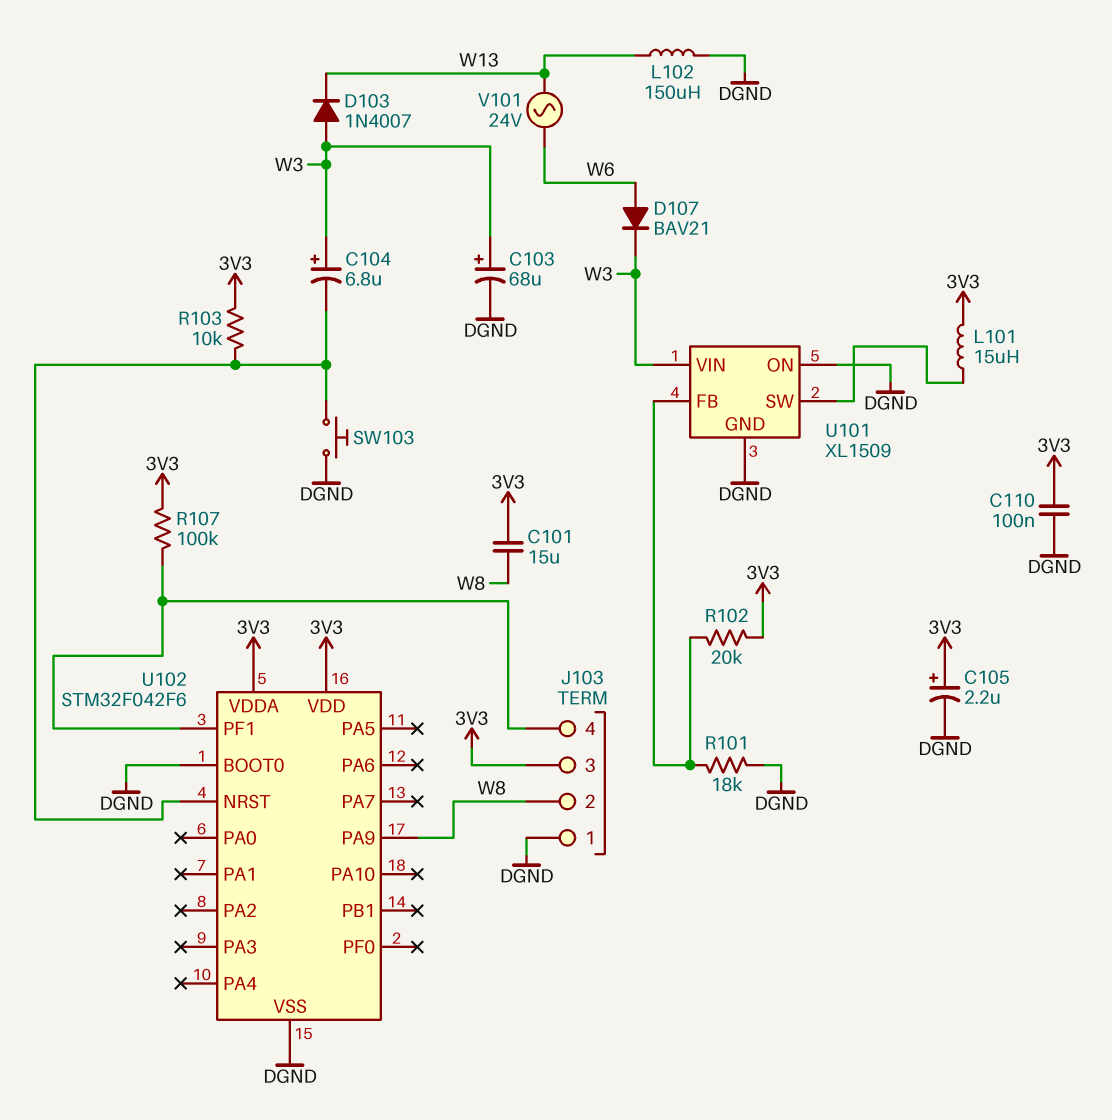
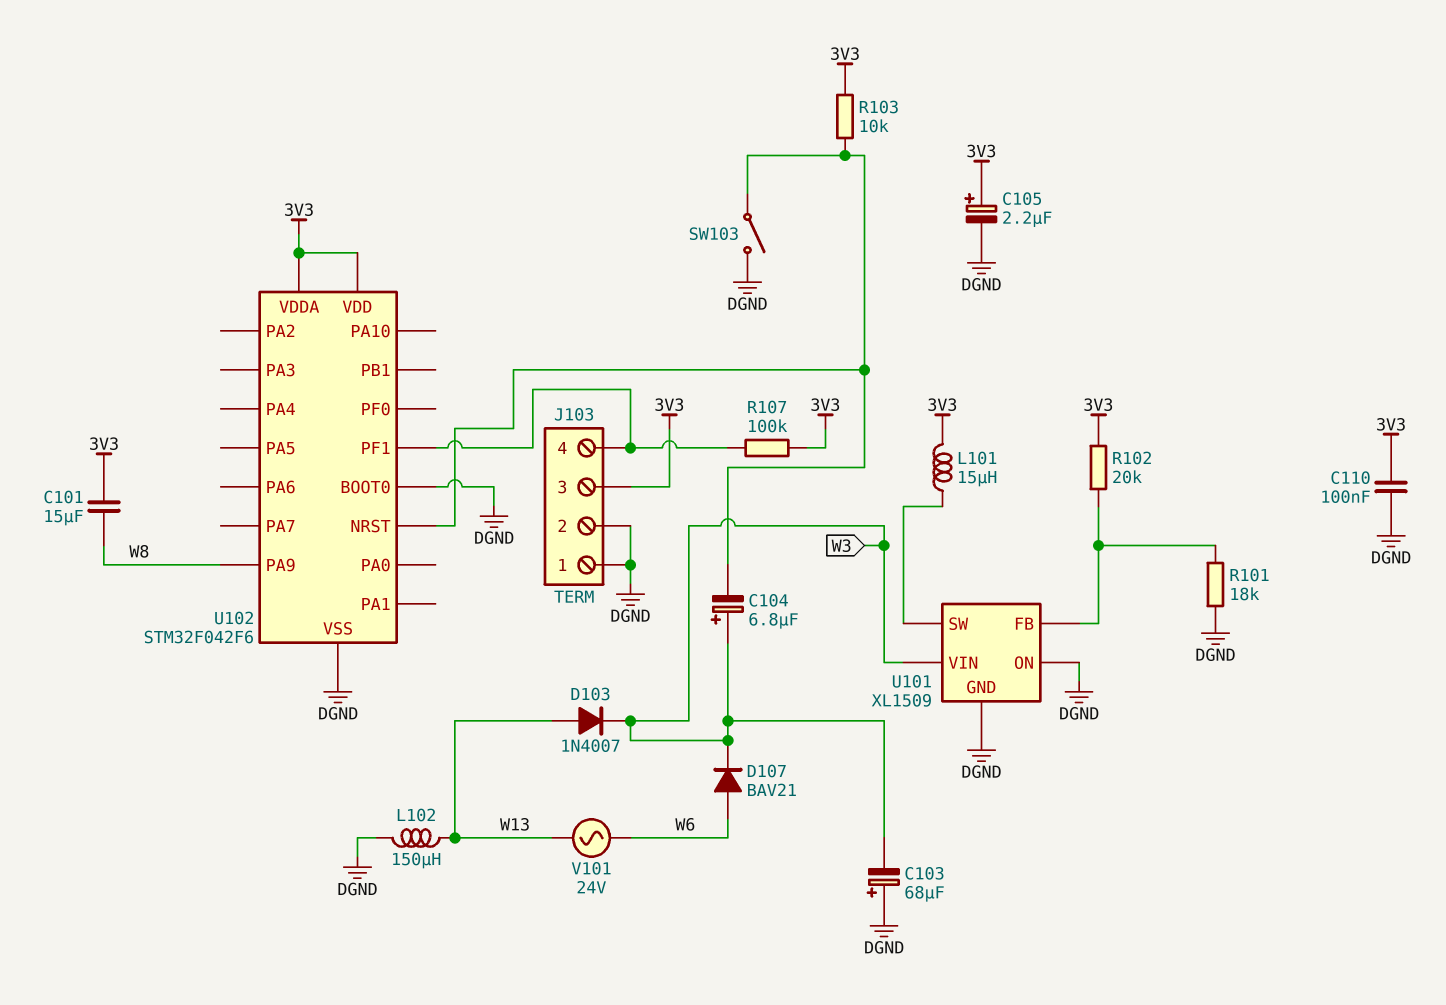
C103: 68uF (plus W3, minus DGND) -> 68uF (plus DGND, minus W3)
D103: diode 1N4007 (A W3, K W13) -> diode 1N4007 (A W13, K W3)
J103 pin 2: W8 -> DGND
SW103: button (DGND, U102/NRST) -> switch (DGND, U102/NRST)

